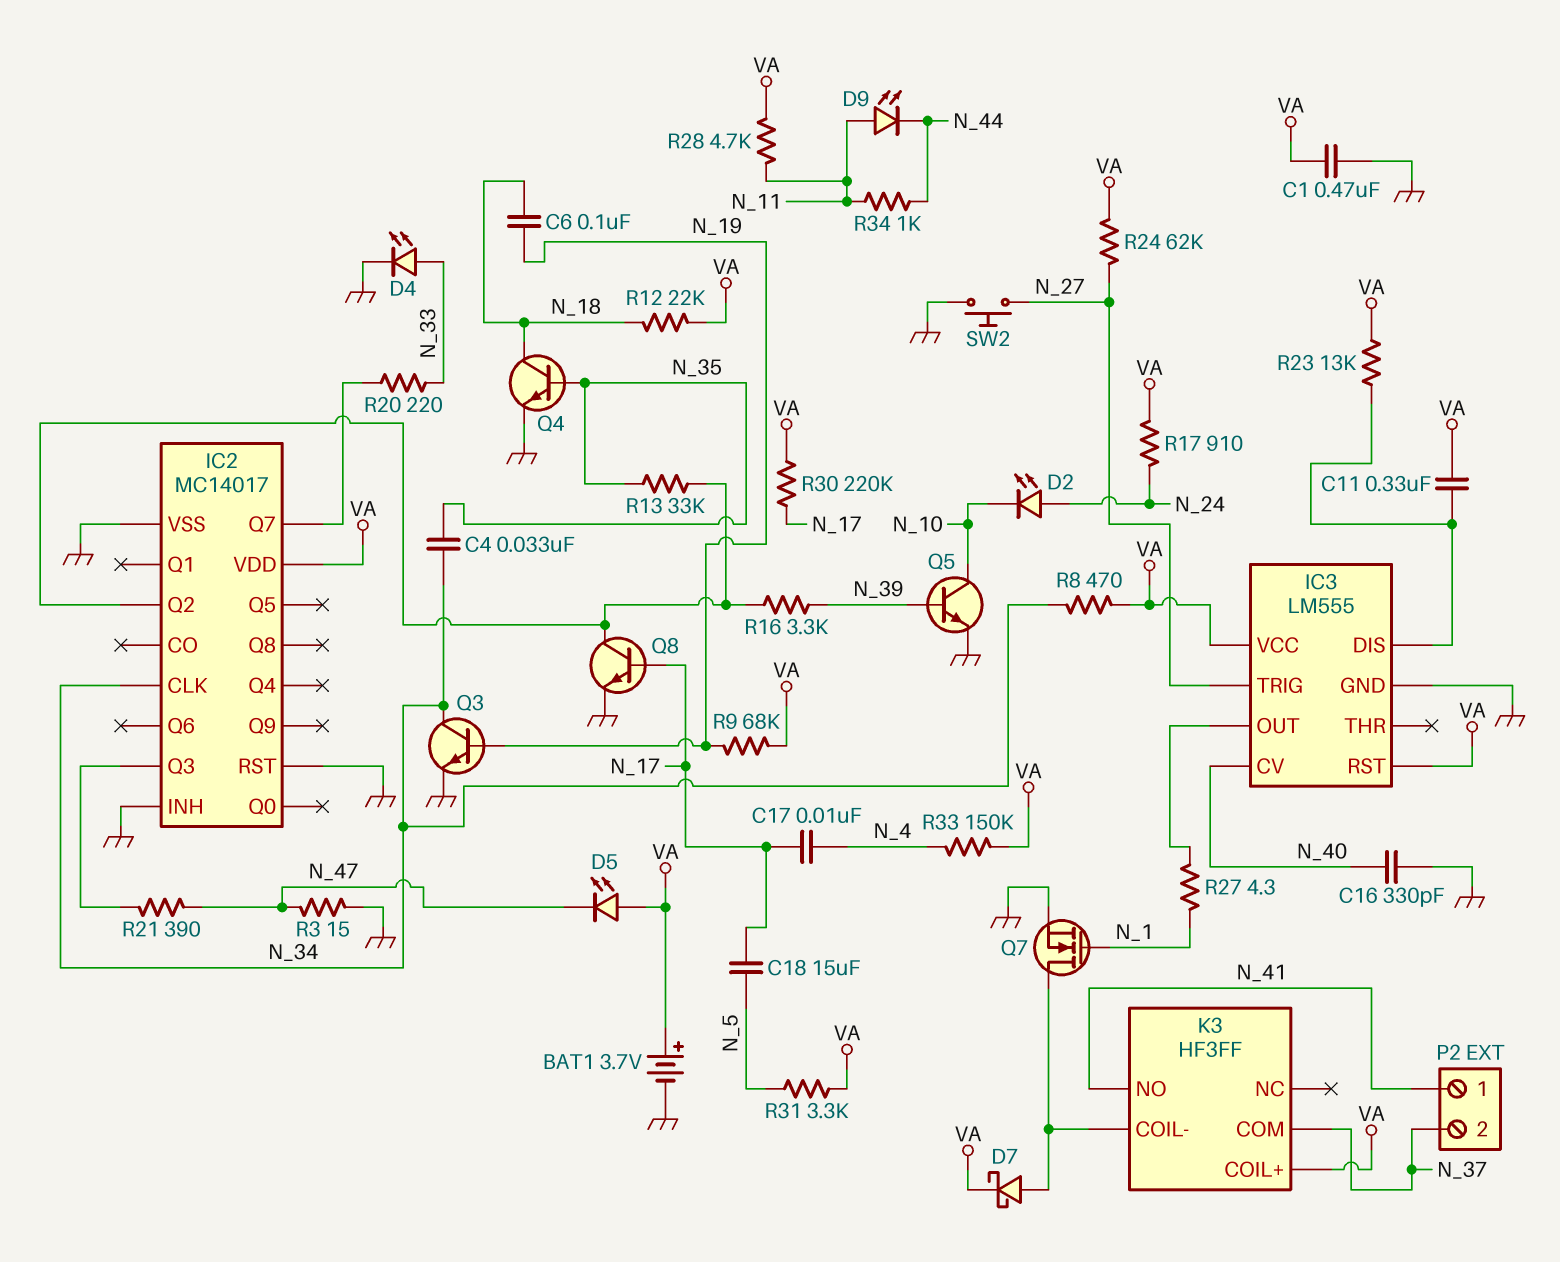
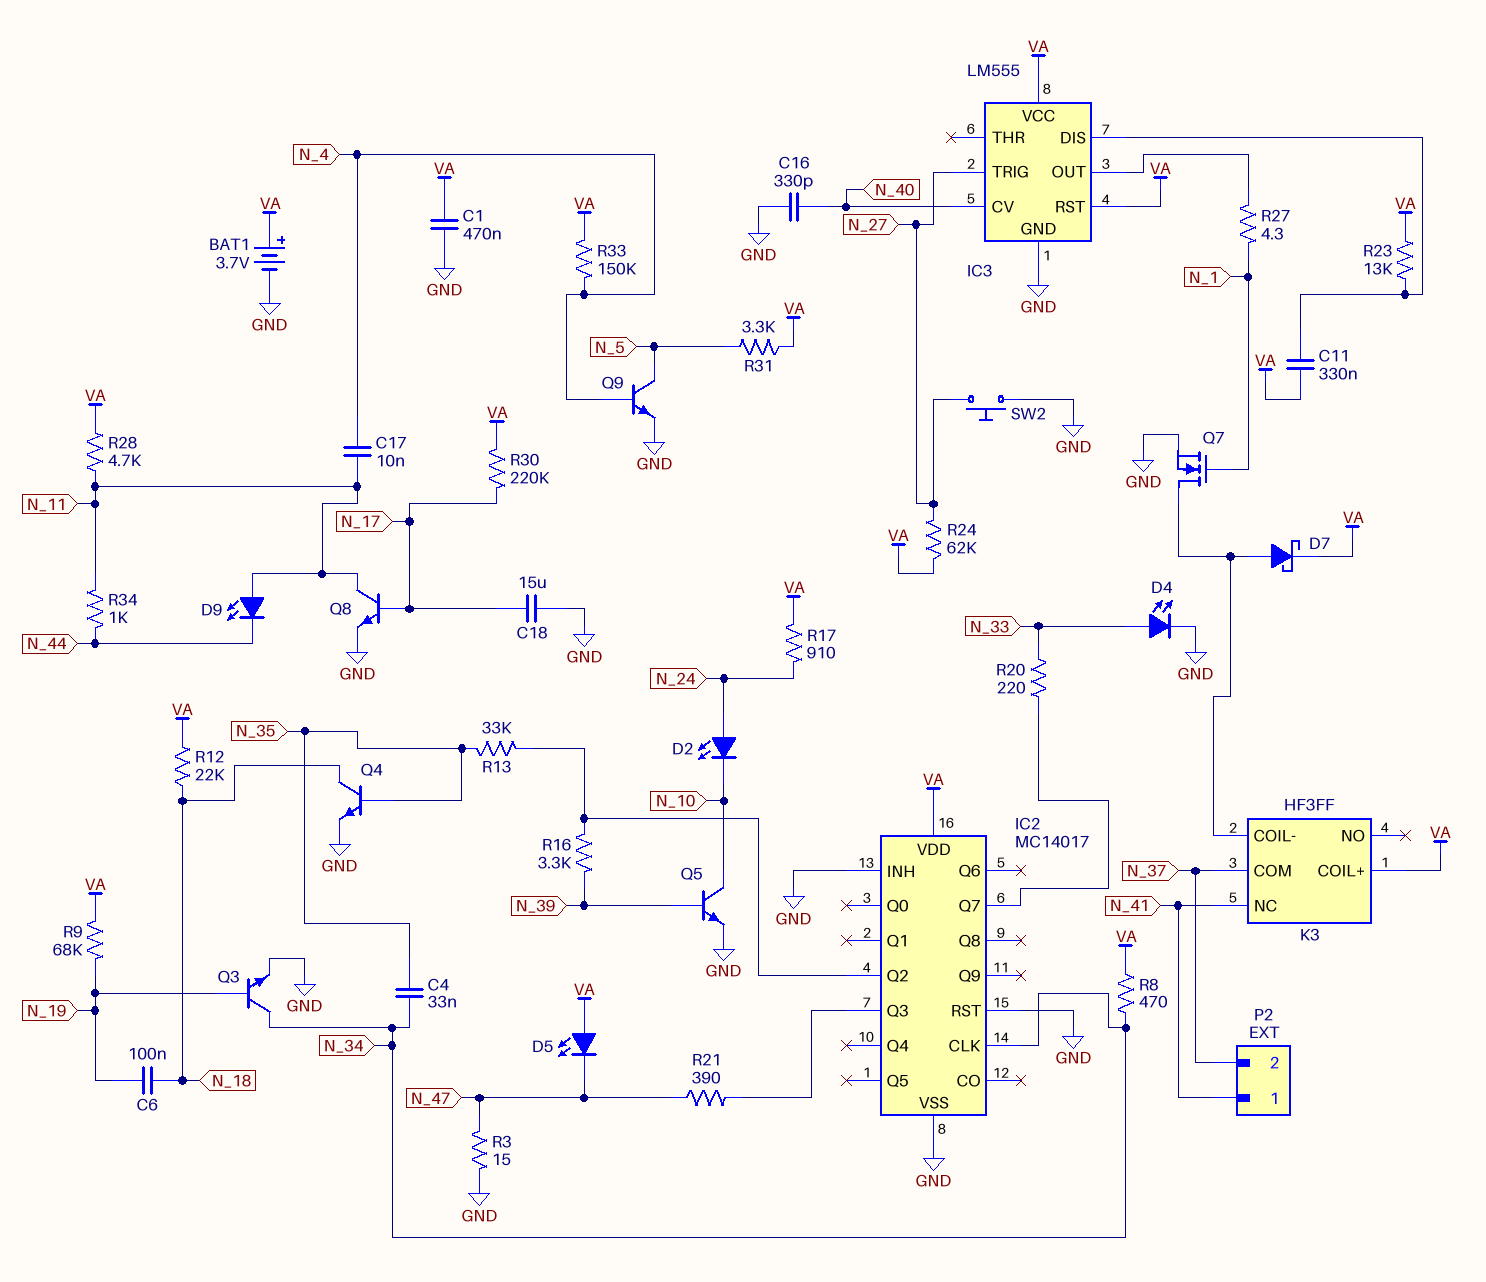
C17: 10nF (N_4, N_17) -> 10nF (N_4, N_11)
C18: 15uF (N_5, N_17) -> 15uF (GND, N_17)
K3 pin NC: none -> N_41
K3 pin NO: N_41 -> none
Q8: NPN (B N_17, C IC2/Q2, E GND) -> NPN (B N_17, C N_11, E GND)
Q9: none -> NPN (B N_4, C N_5, E GND)

